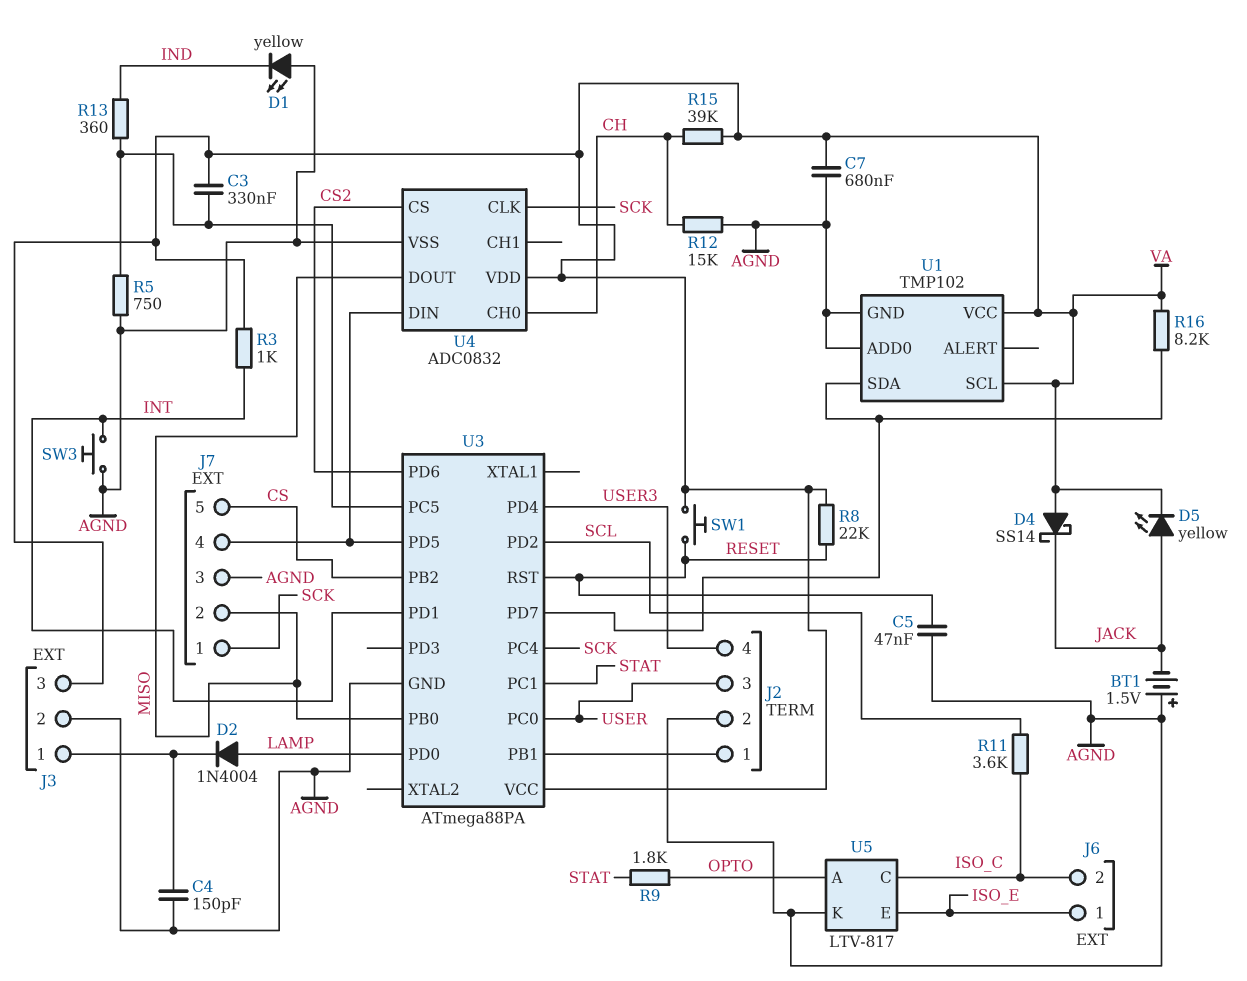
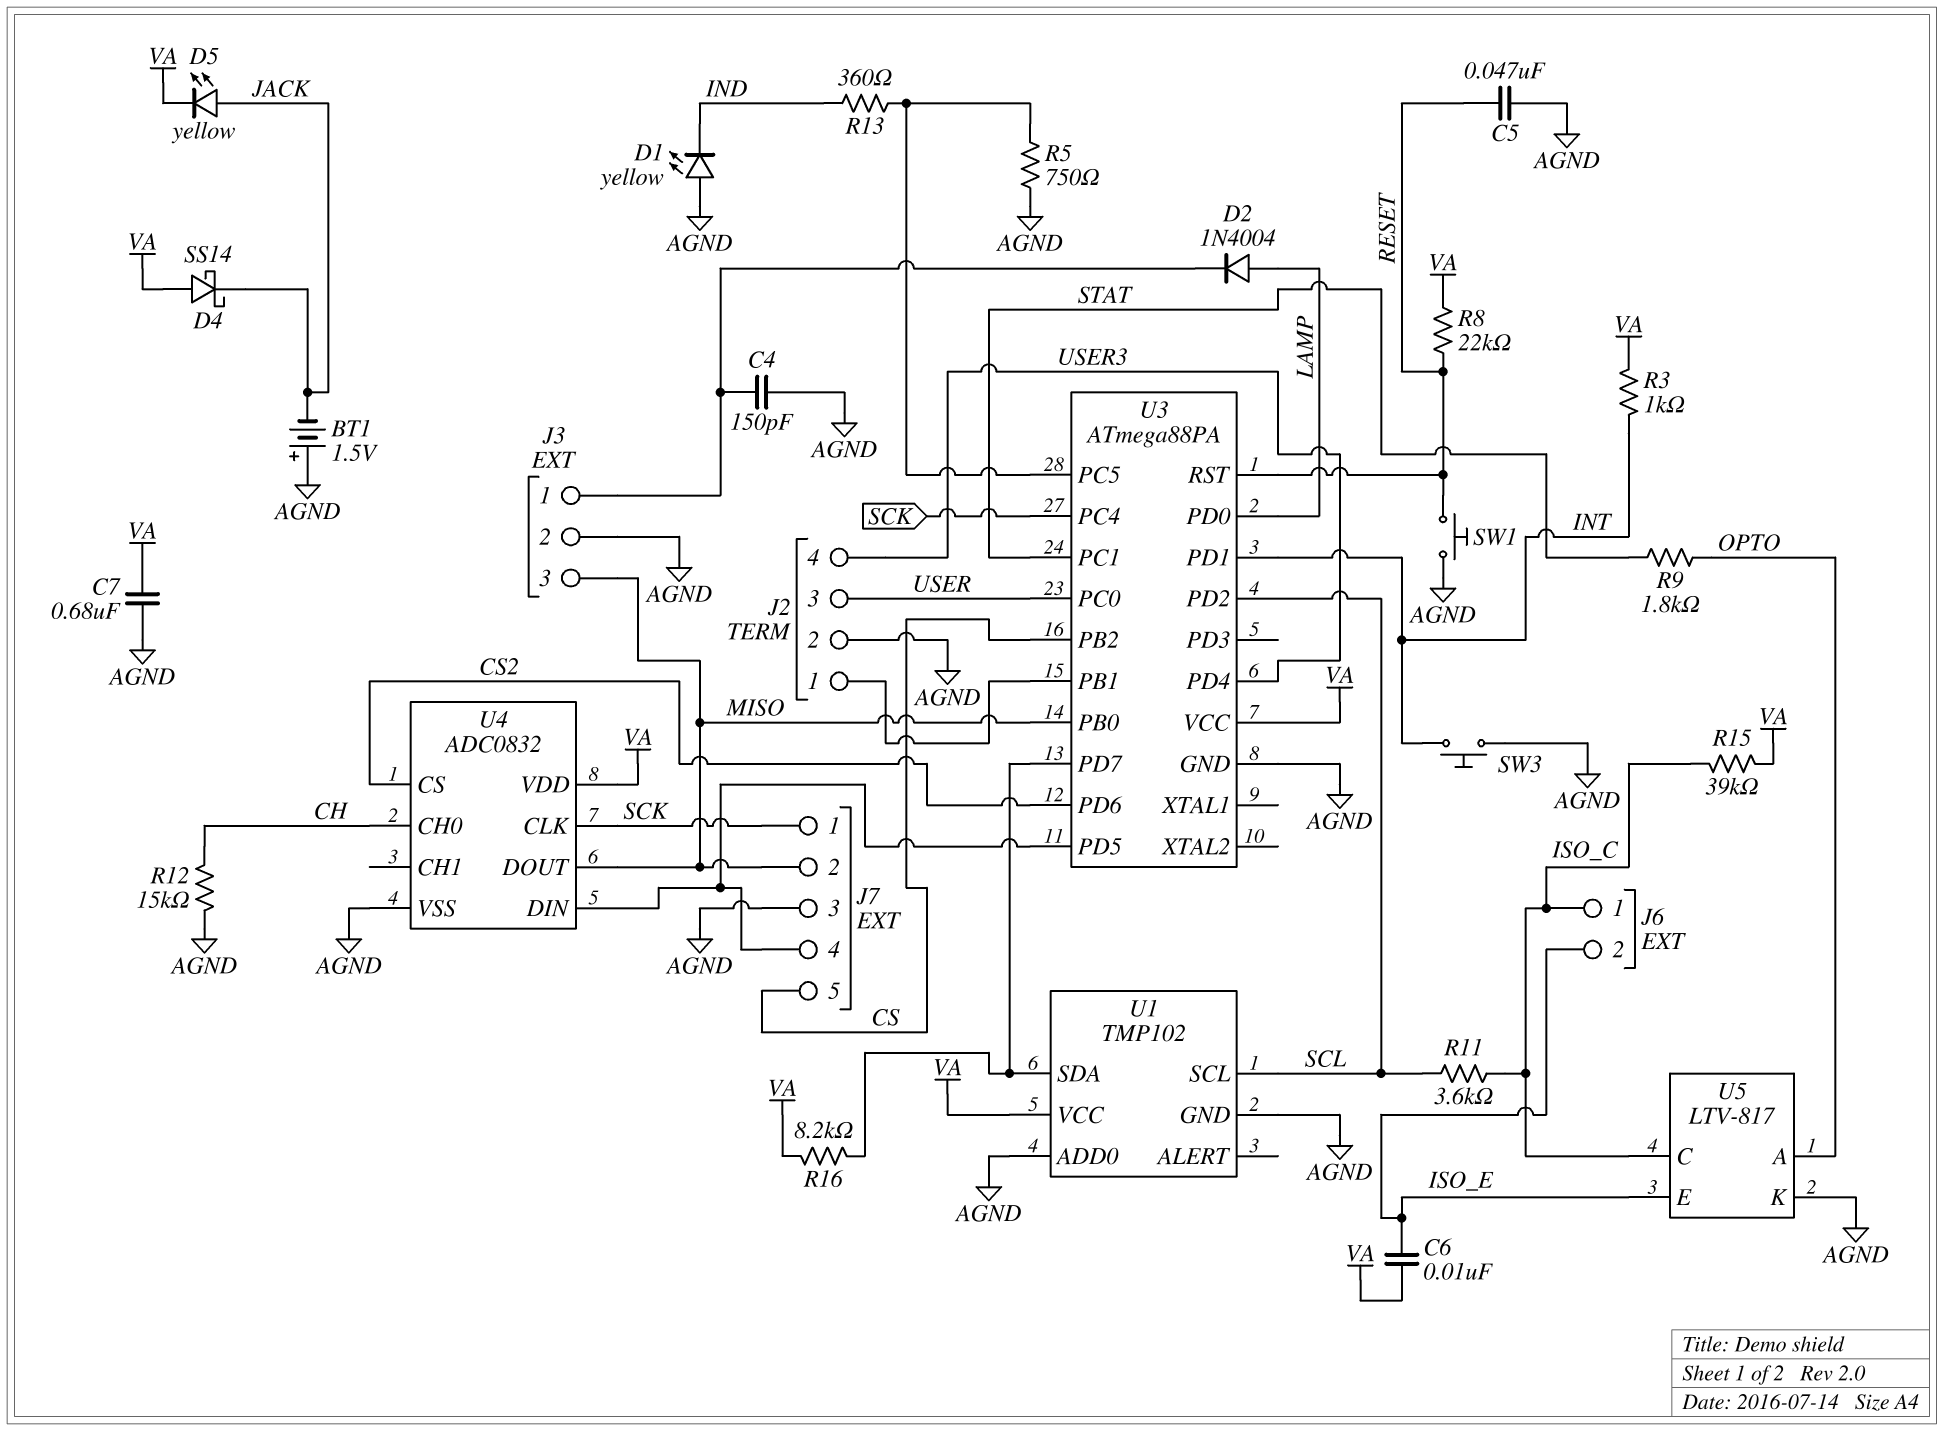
C3: 330nF (U3/PC5, VA) -> none
C6: none -> 10nF (ISO_E, VA)
J3 pin 3: VA -> MISO
J6 pin 1: ISO_E -> ISO_C
J6 pin 2: ISO_C -> ISO_E
R15: 39k (CH, VA) -> 39k (ISO_C, VA)
SW1: button (RESET, VA) -> button (AGND, RESET)
U1 pin SCL: VA -> SCL

